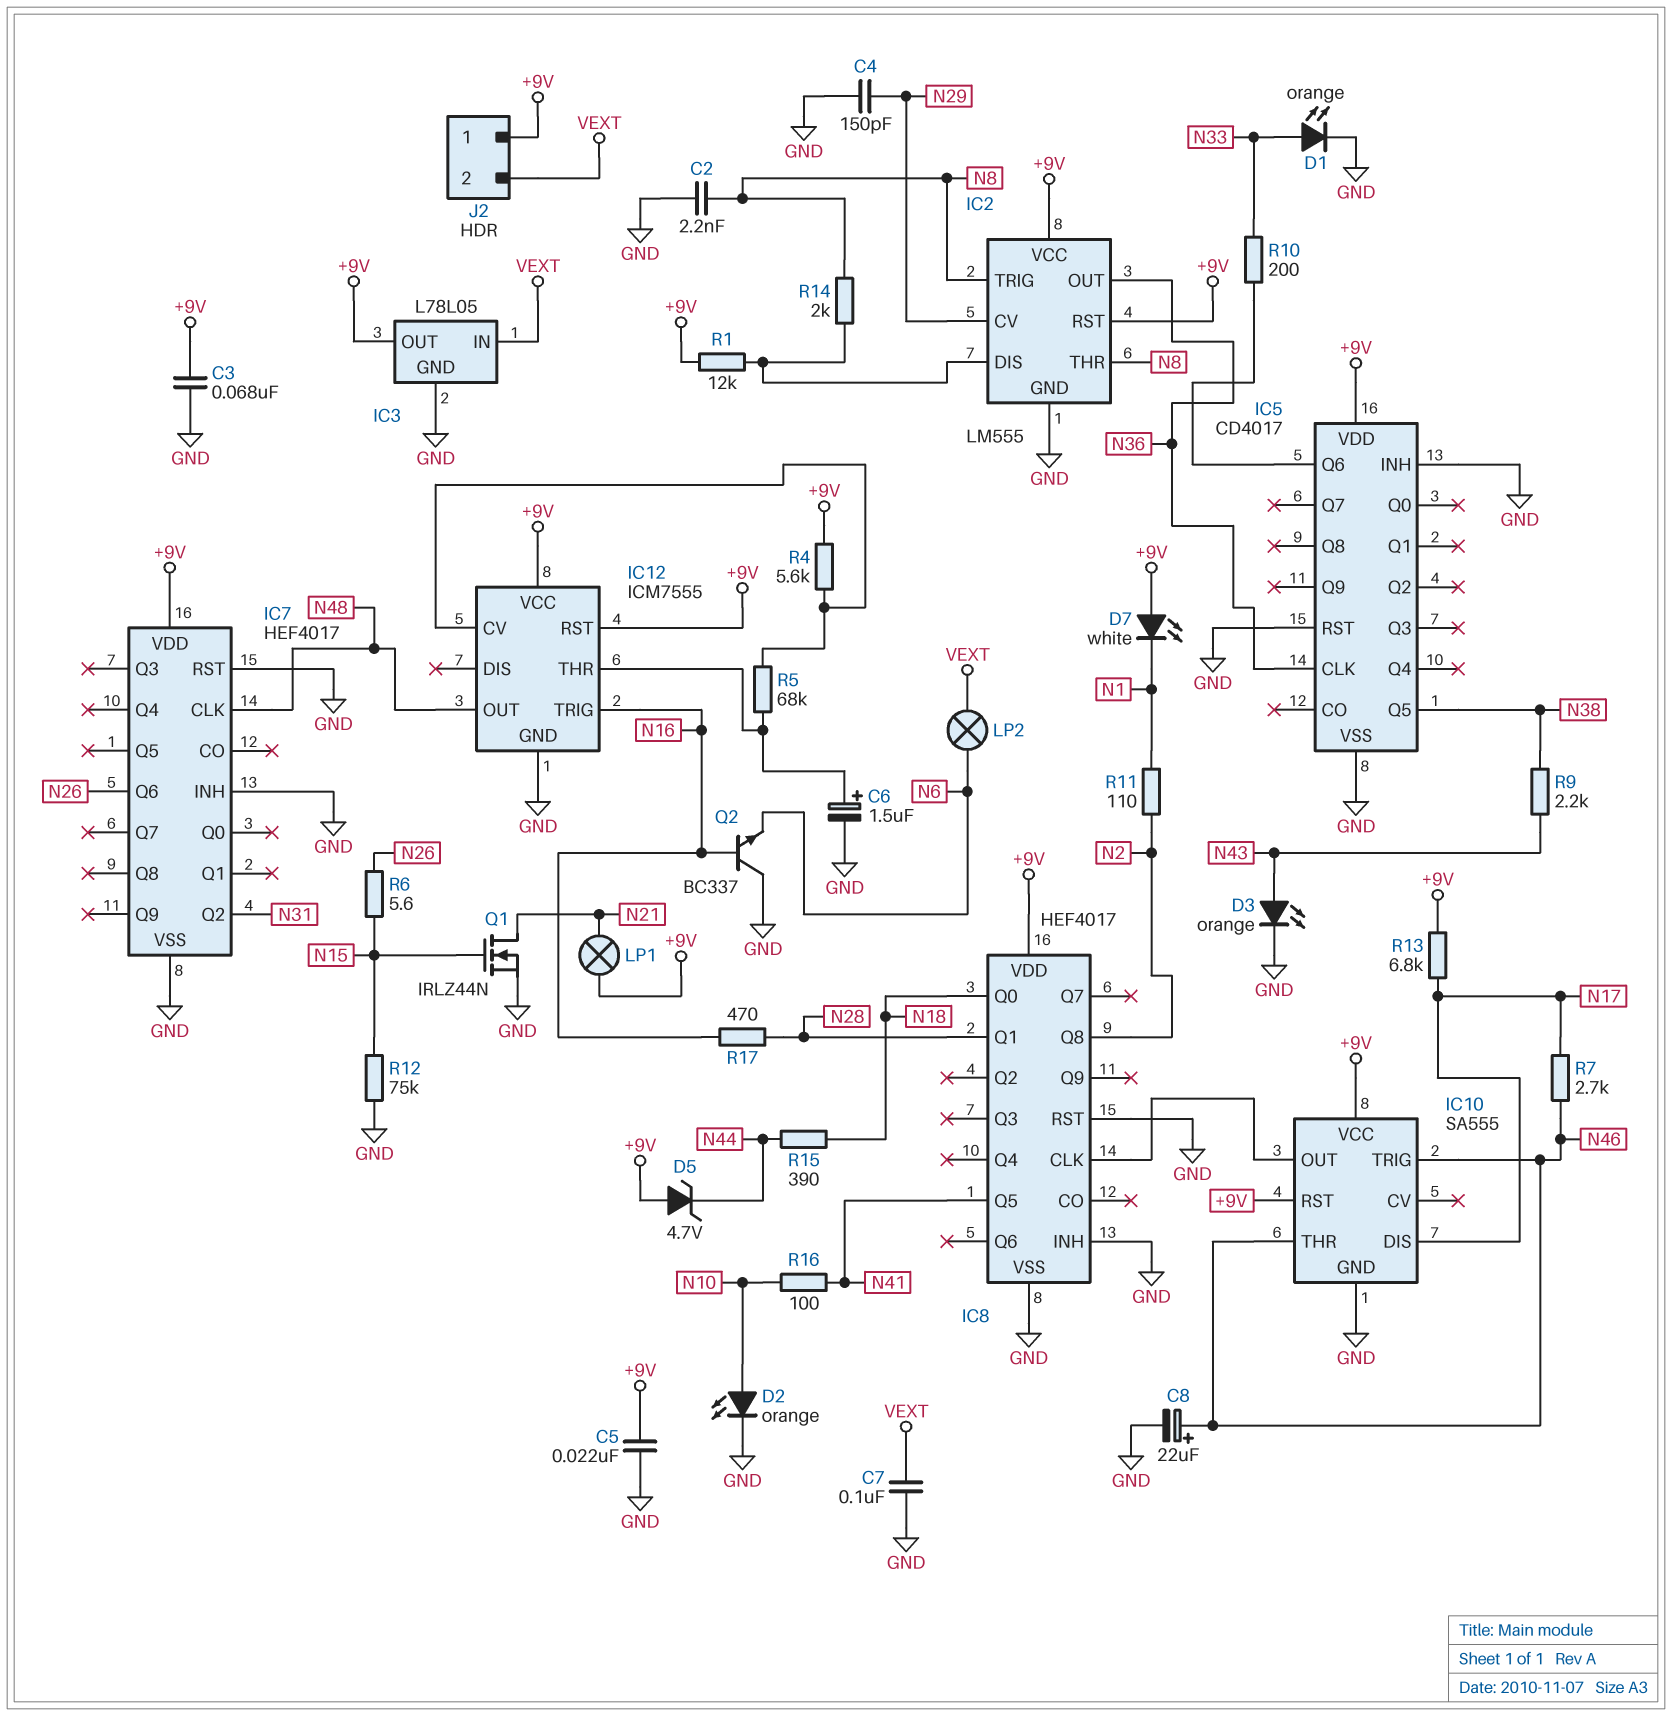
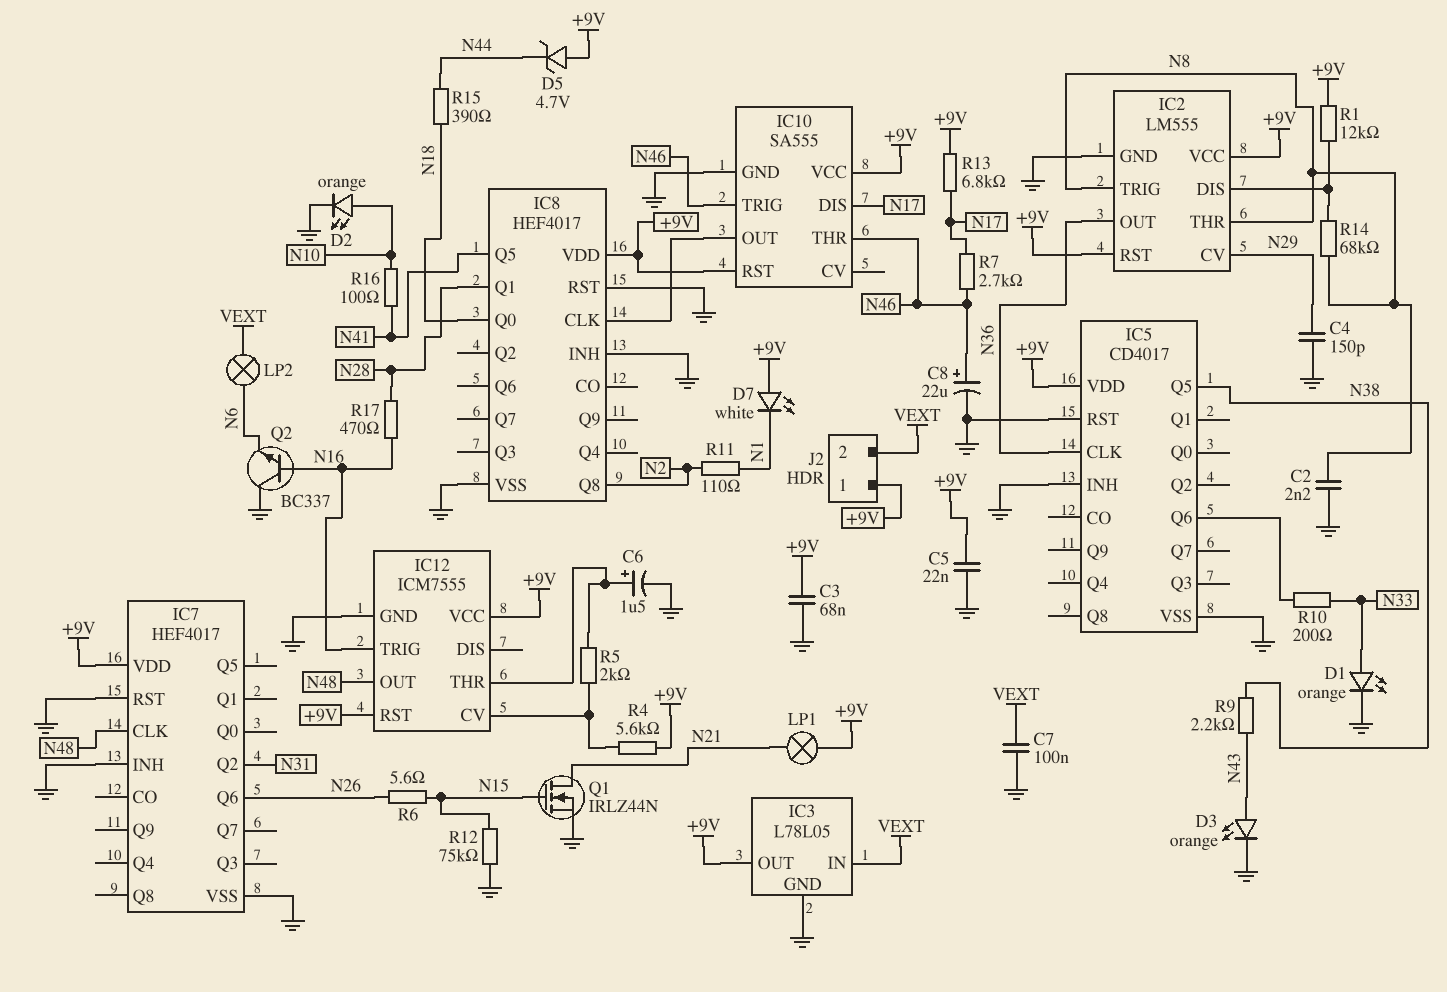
R5: 68k (IC12/CV, IC12/THR) -> 2k (IC12/CV, IC12/THR)
R14: 2k (IC2/DIS, N8) -> 68k (IC2/DIS, N8)

